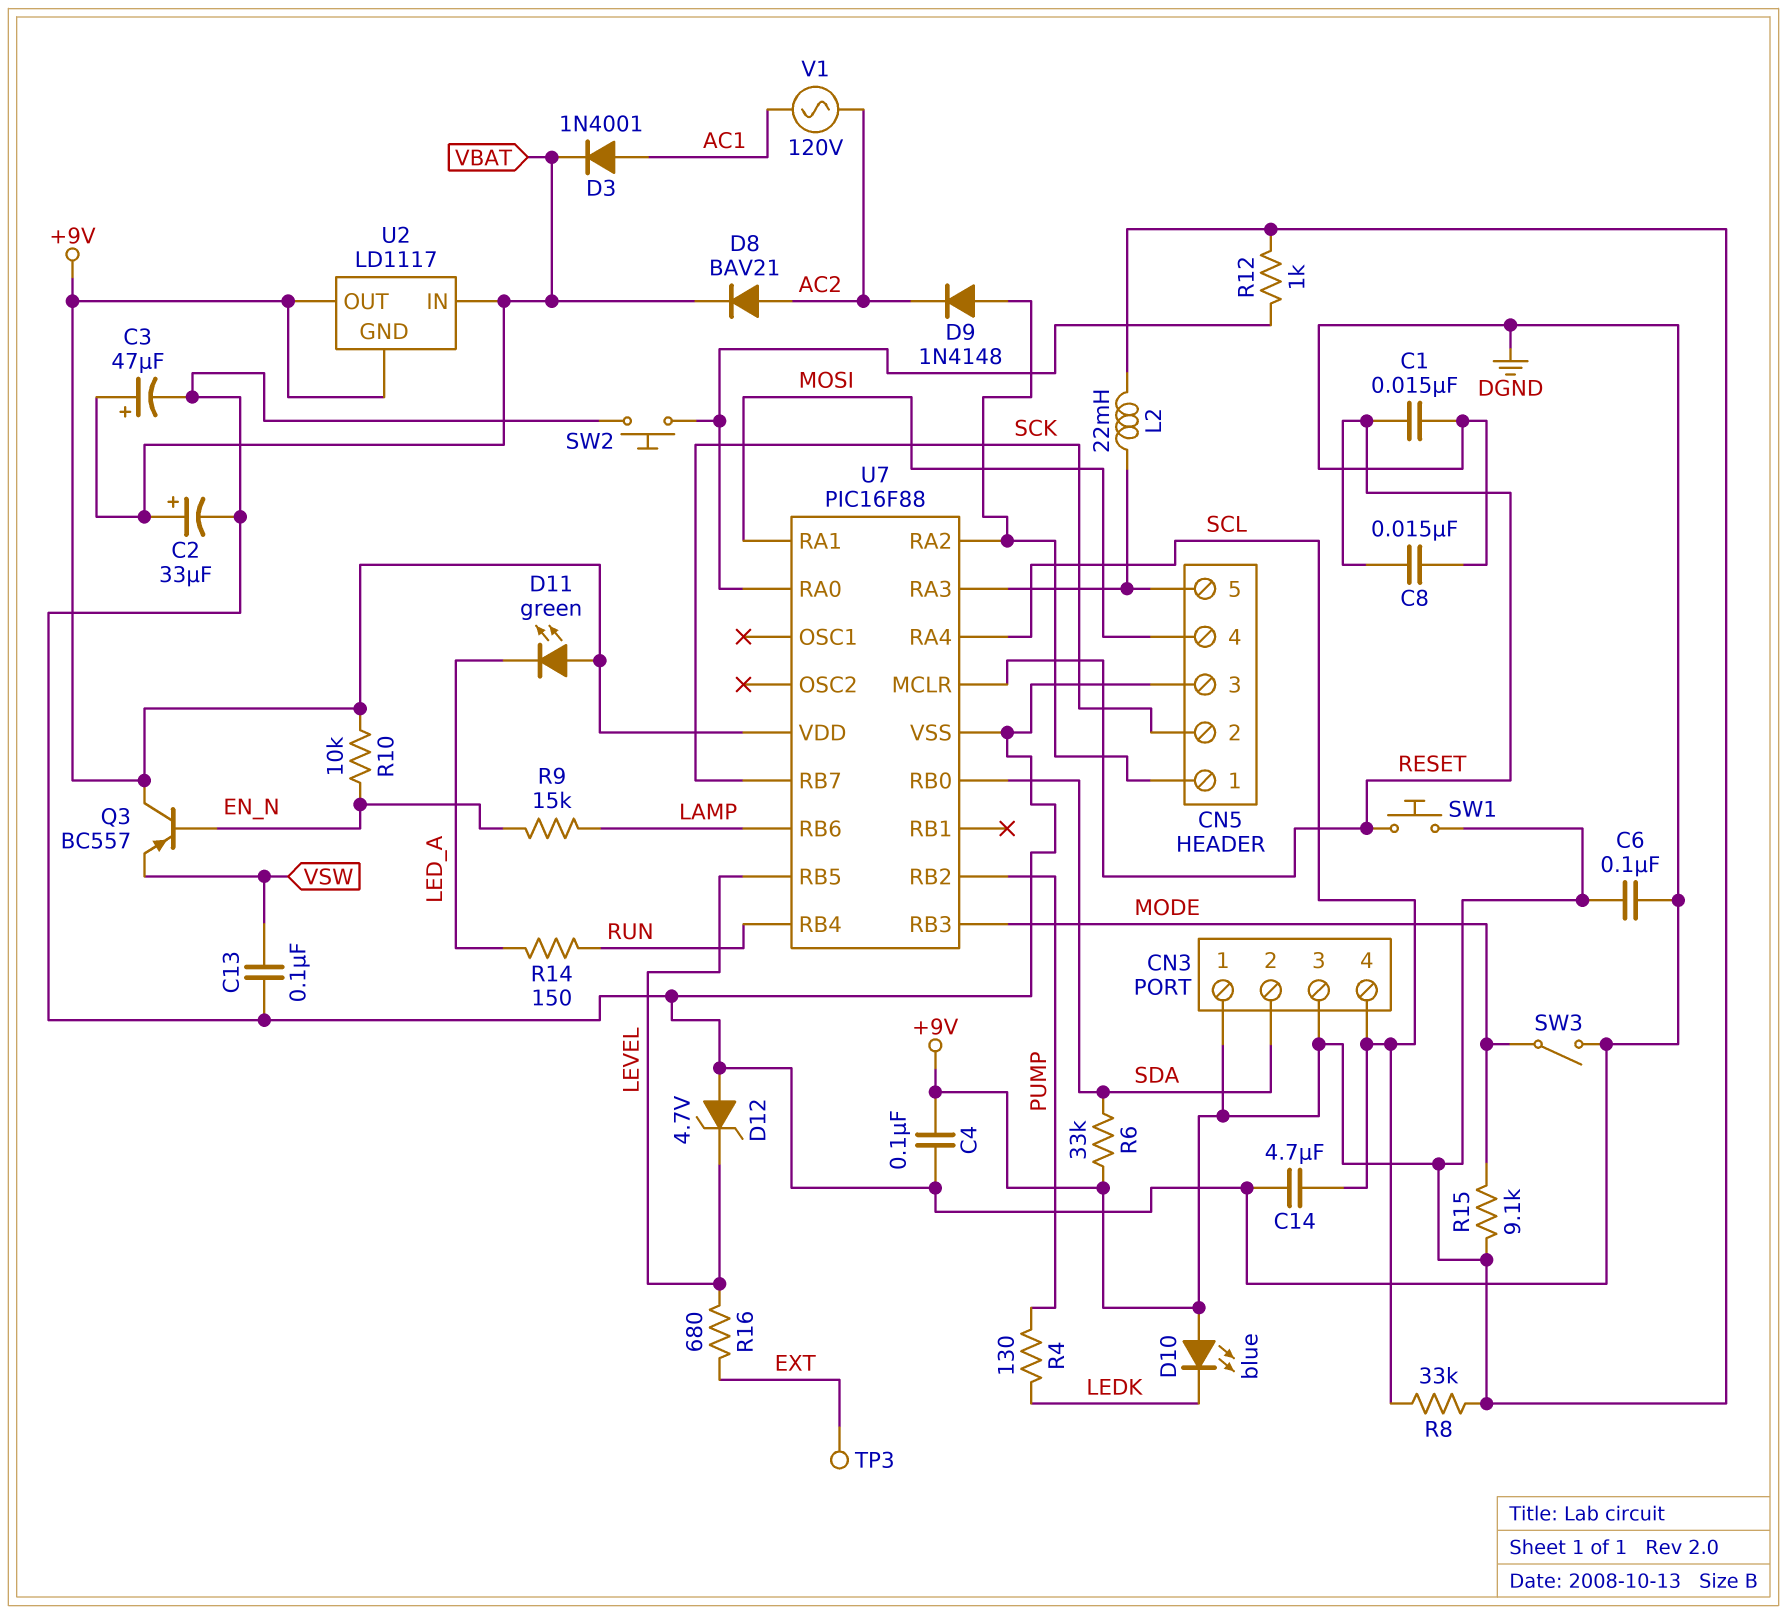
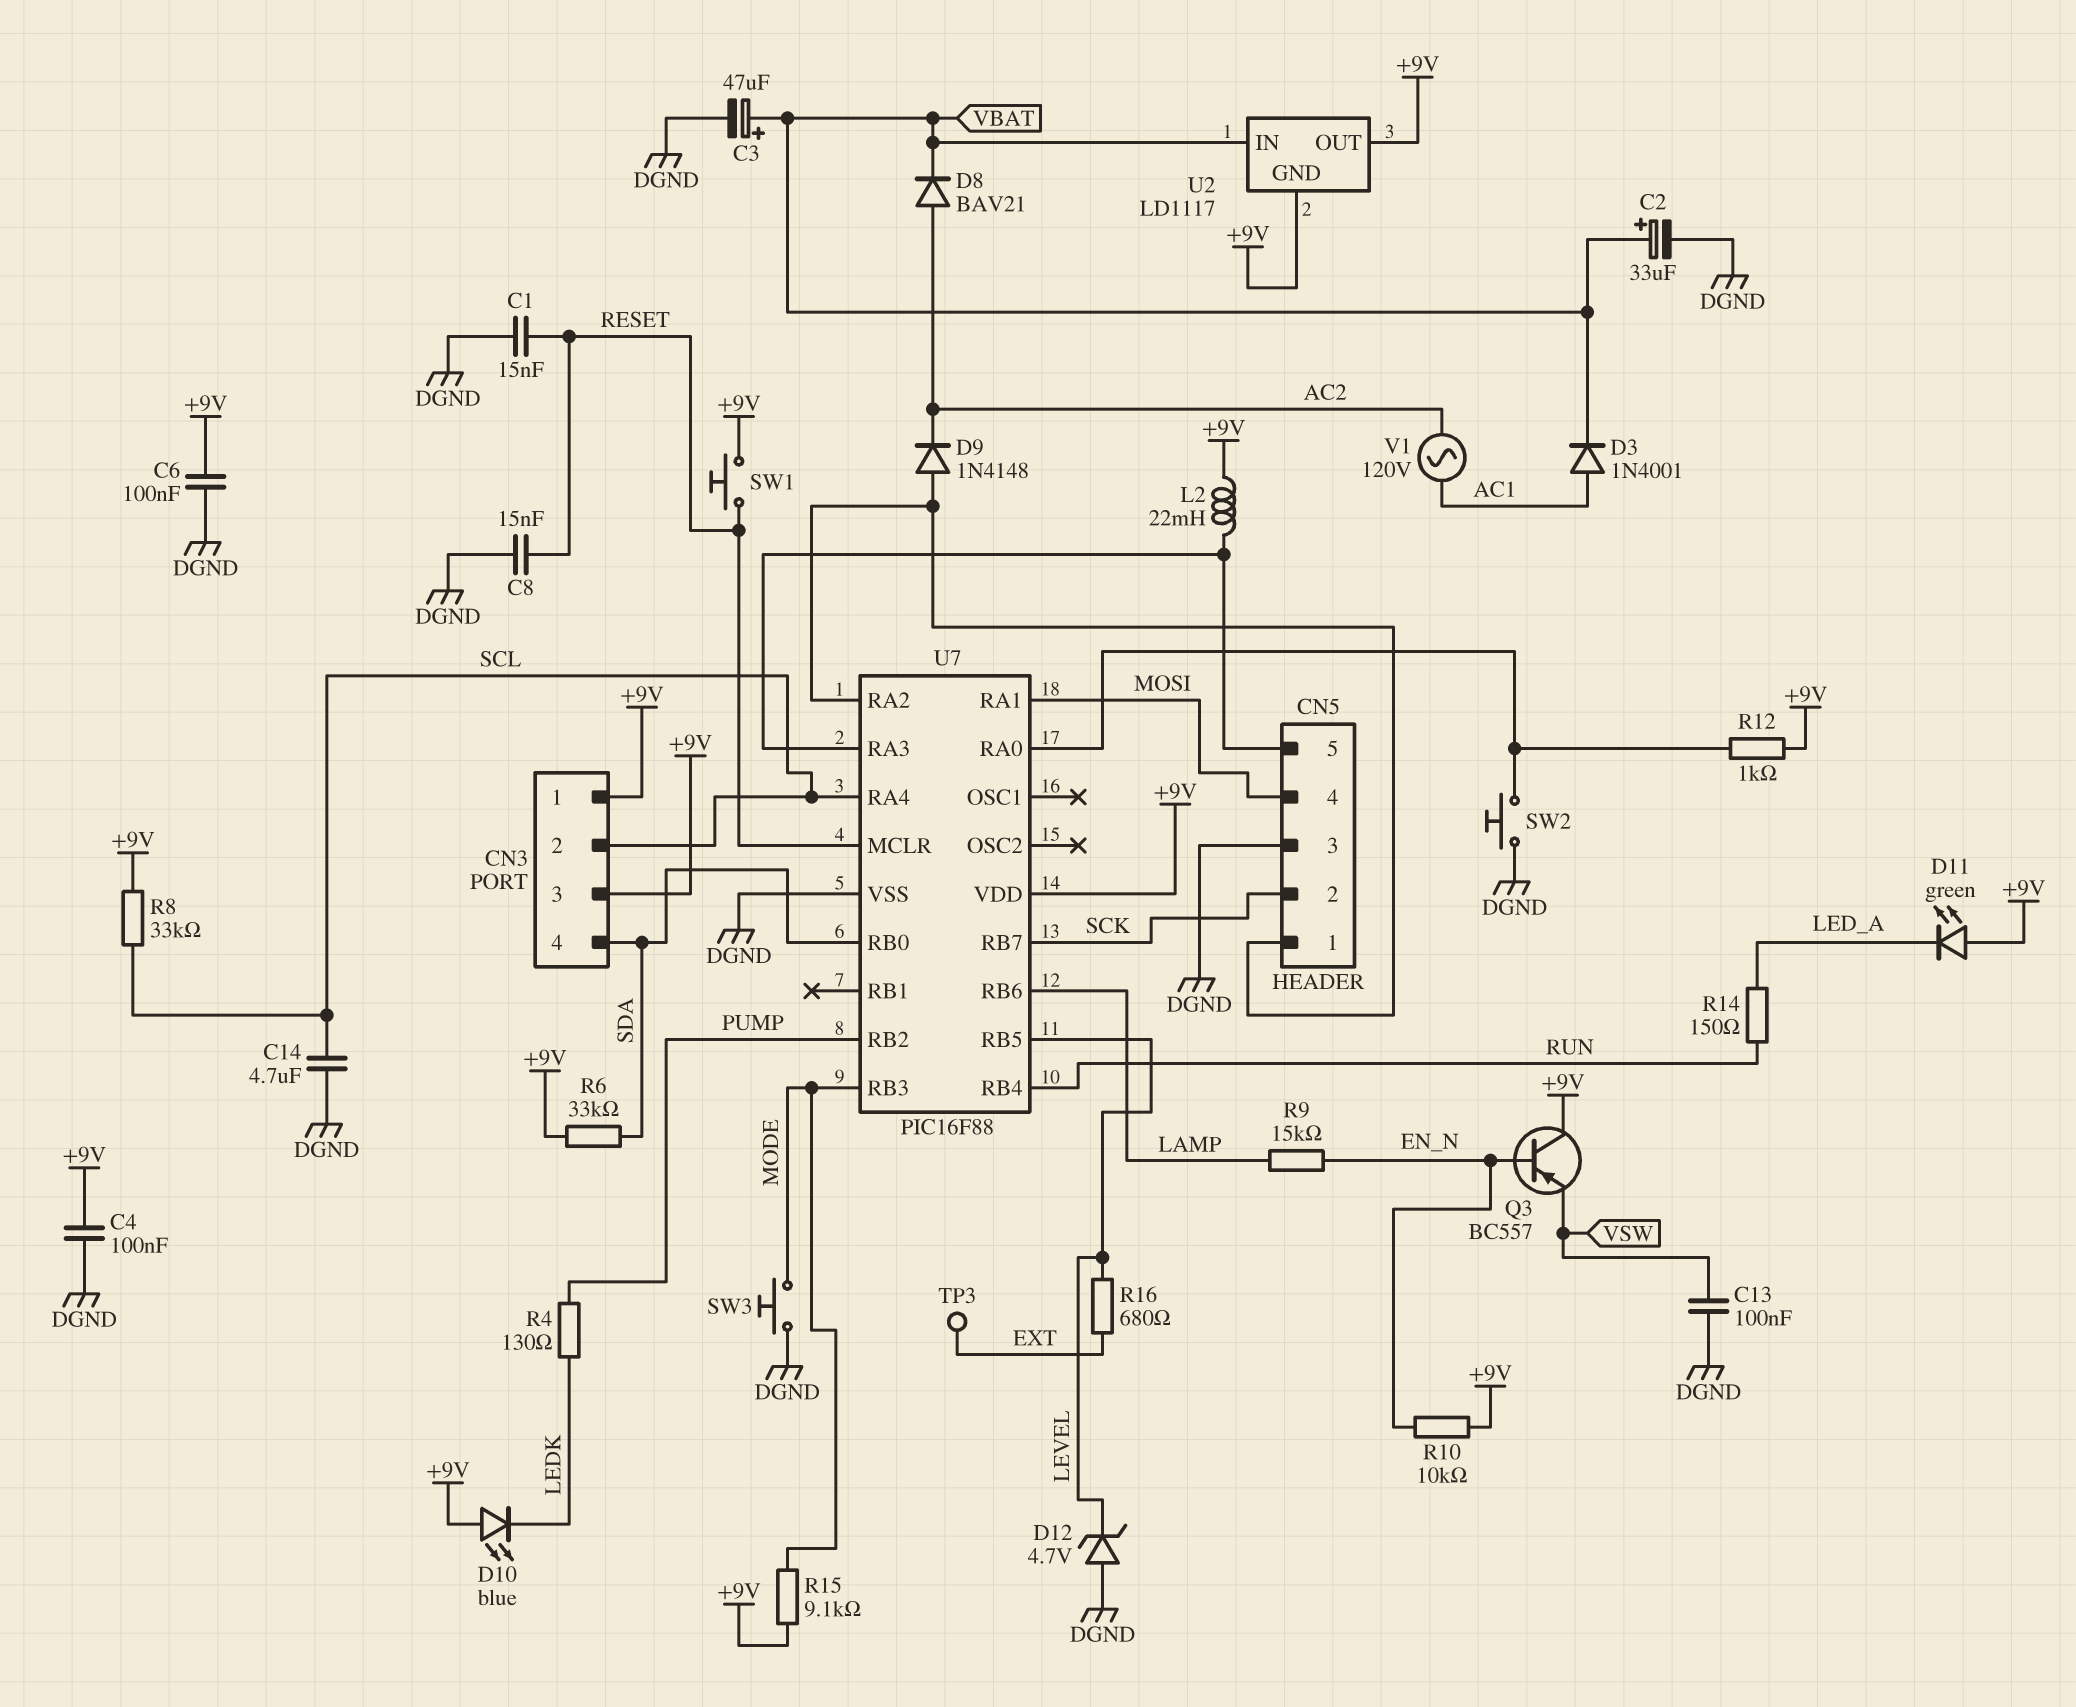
CN3 pin 2: SDA -> SCL
CN3 pin 4: SCL -> SDA
SW3: switch (DGND, MODE) -> button (DGND, MODE)

